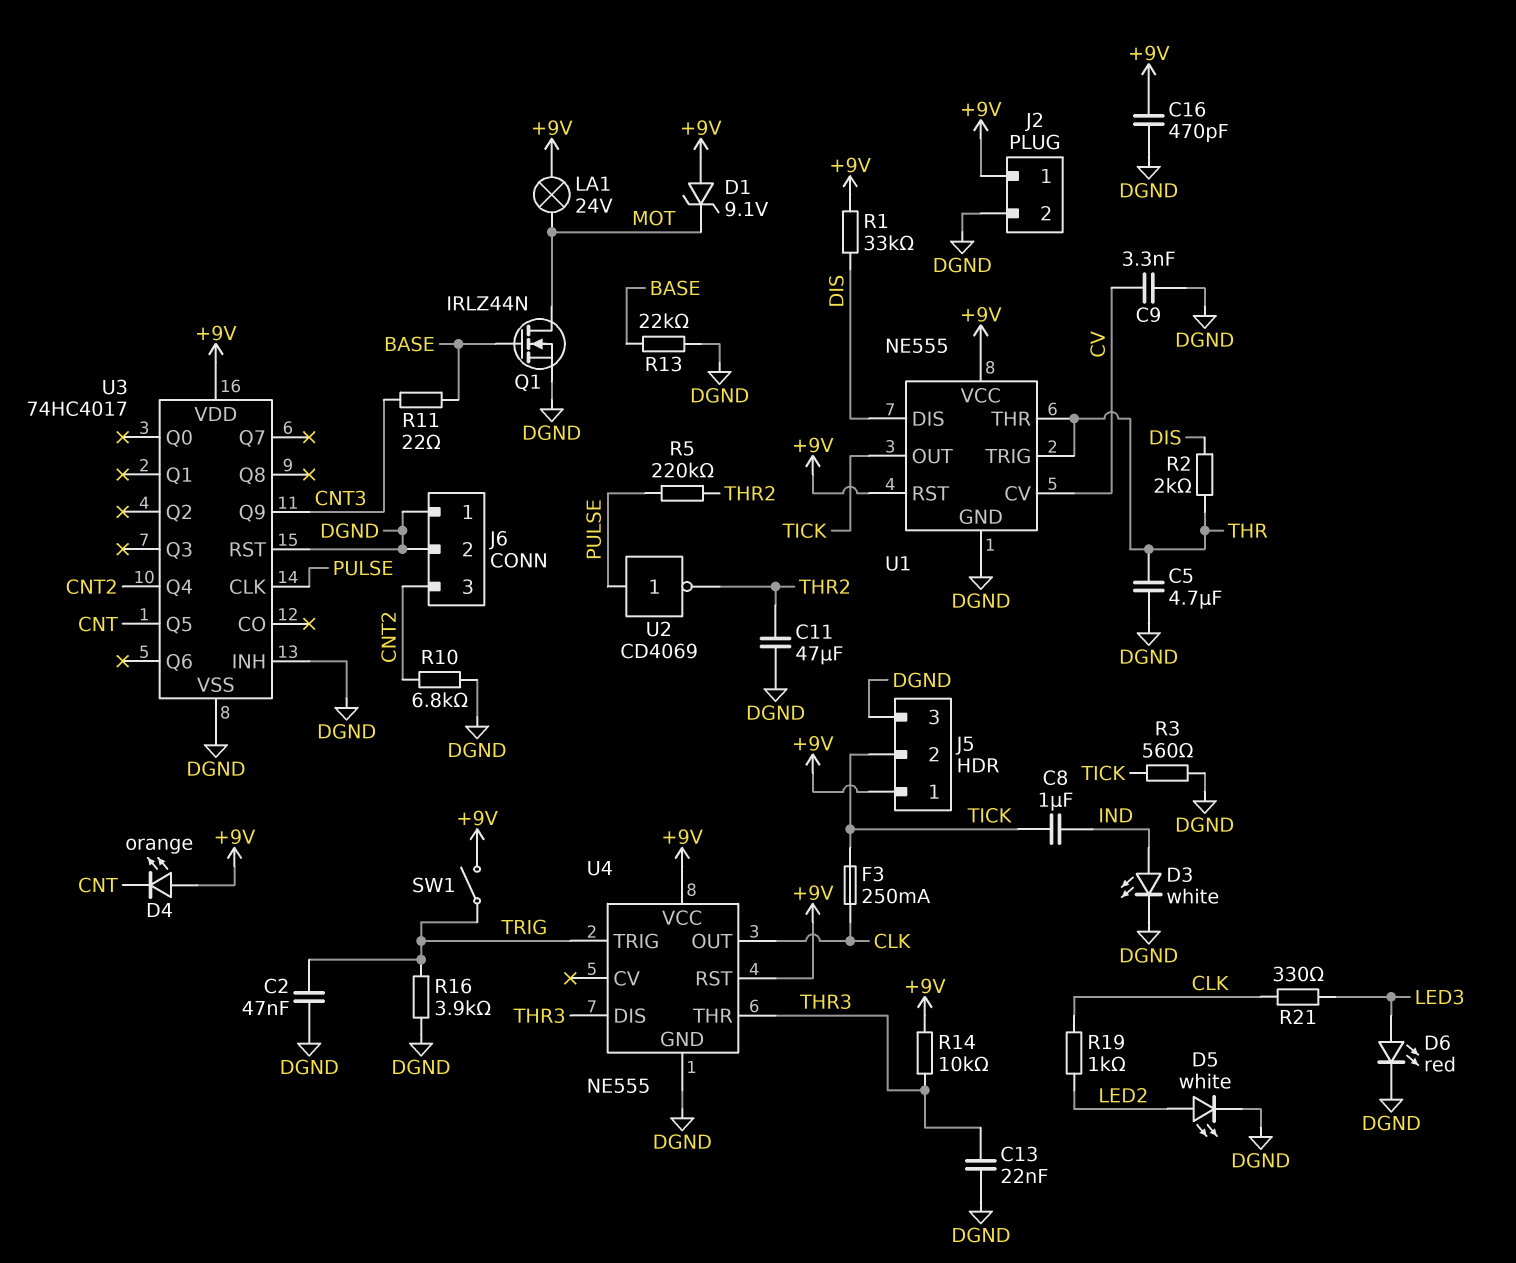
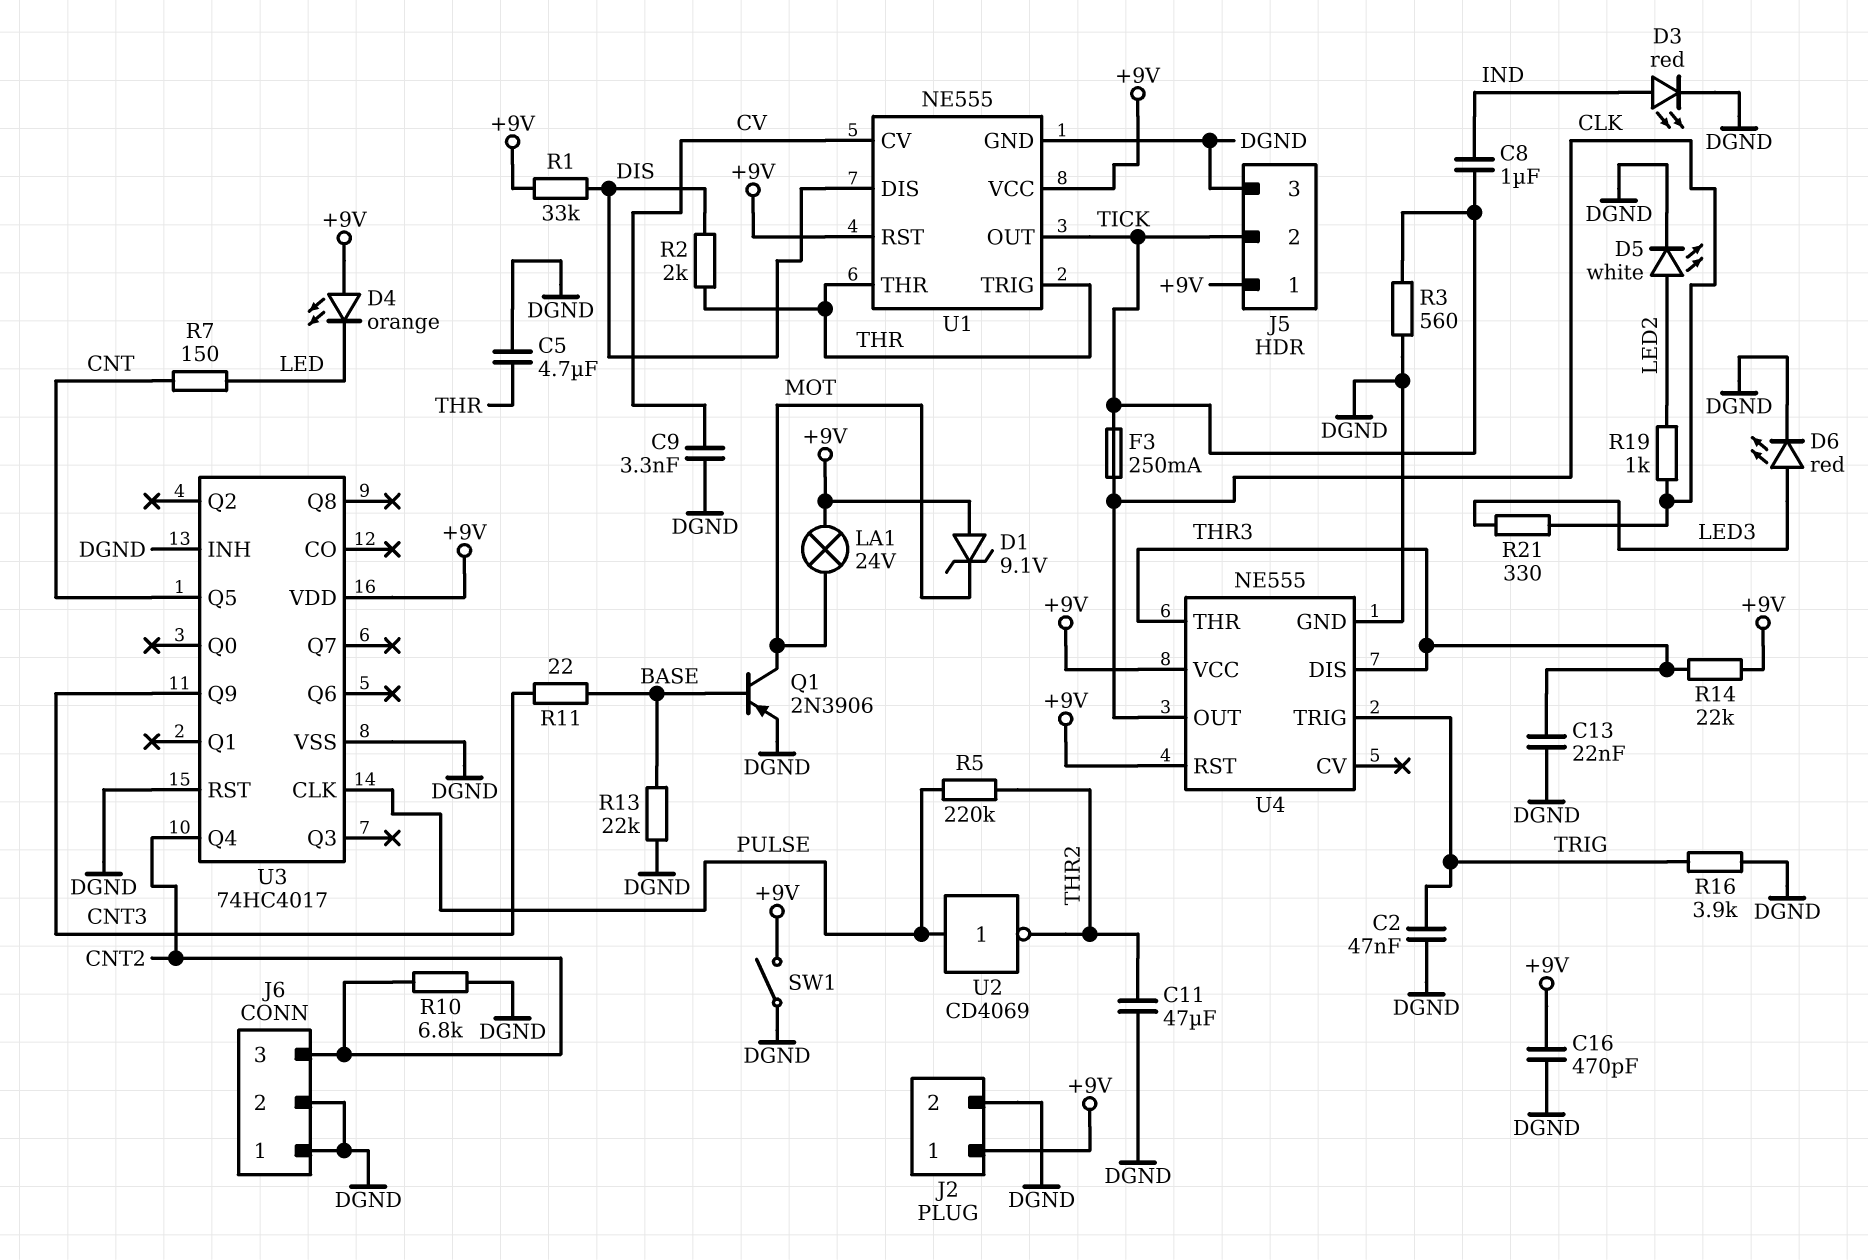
D3: LED white (A IND, K DGND) -> LED red (A IND, K DGND)
D4: LED orange (A +9V, K CNT) -> LED orange (A +9V, K LED)
Q1: NMOS IRLZ44N (G BASE, D MOT, S DGND) -> PNP 2N3906 (B BASE, C MOT, E DGND)
R7: none -> 150 (CNT, LED)
R14: 10k (+9V, THR3) -> 22k (+9V, THR3)
SW1: switch (+9V, TRIG) -> switch (+9V, DGND)

